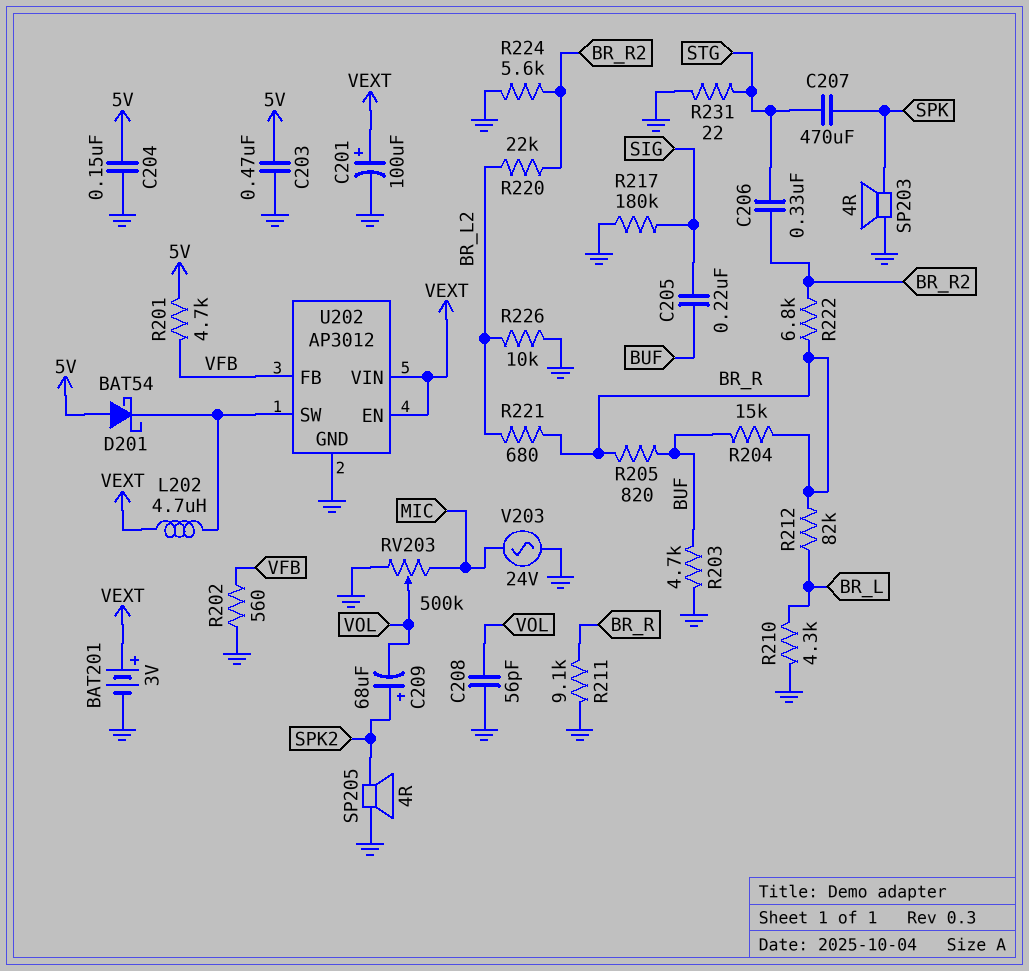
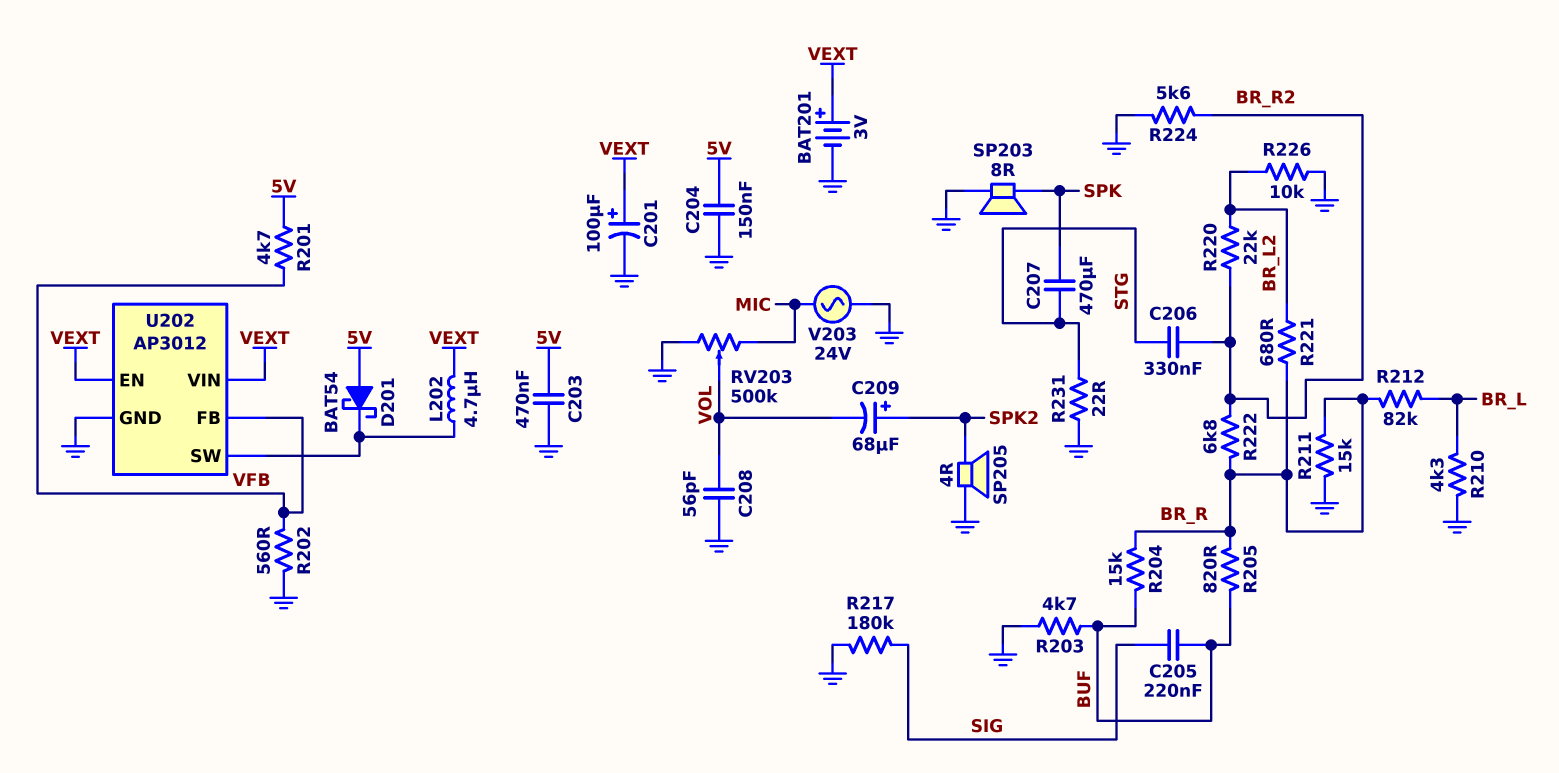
R211: 9.1k (BR_R, GND) -> 15k (BR_R, GND)
SP203: speaker 4R (GND, SPK) -> speaker 8R (GND, SPK)

